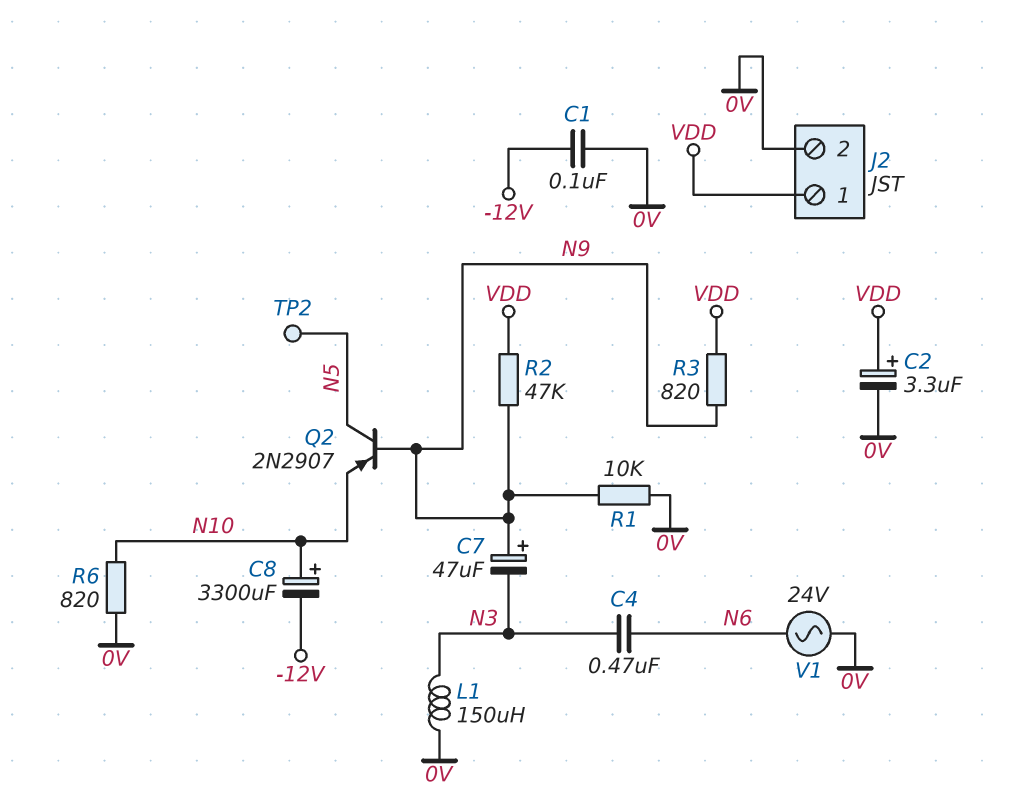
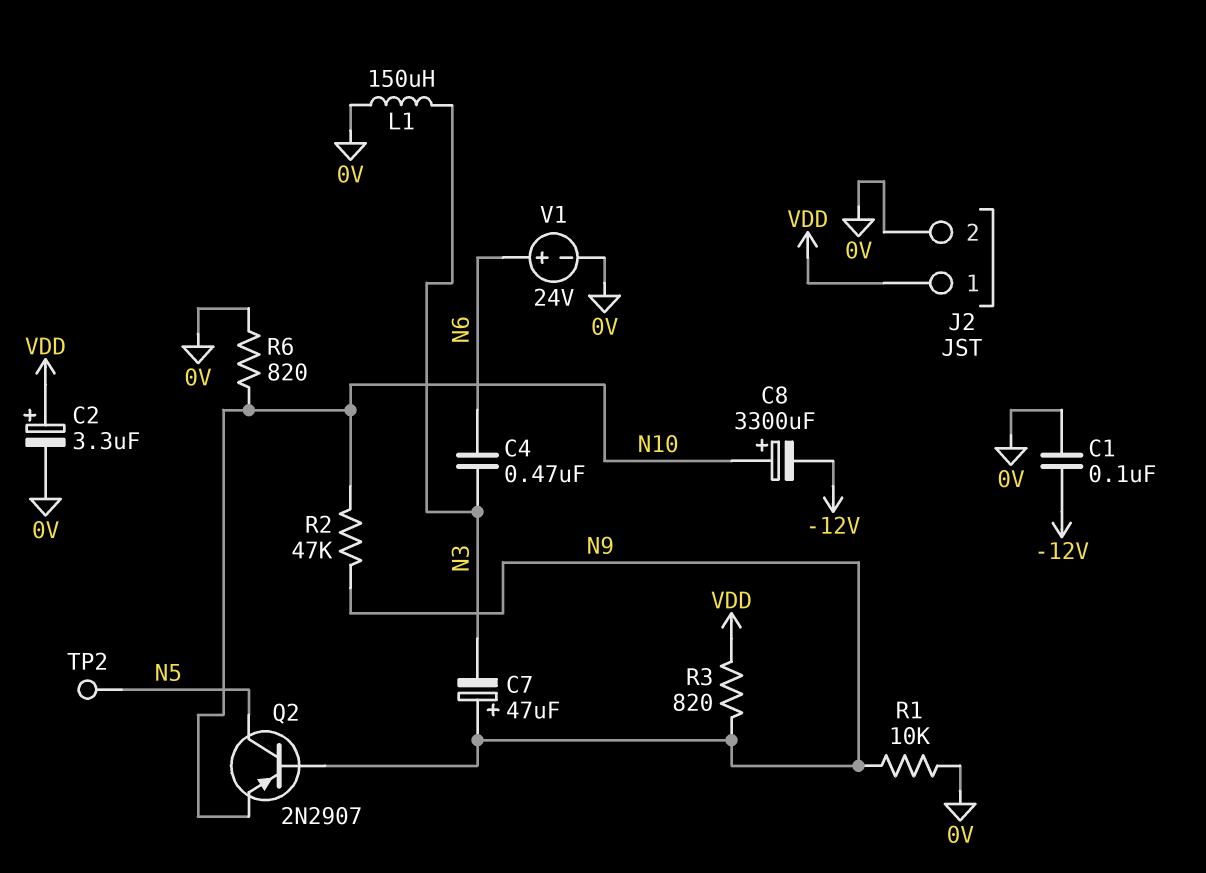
R2: 47k (N9, VDD) -> 47k (N9, N10)
V1: AC 24V (0V, N6) -> 24V (plus N6, minus 0V)

